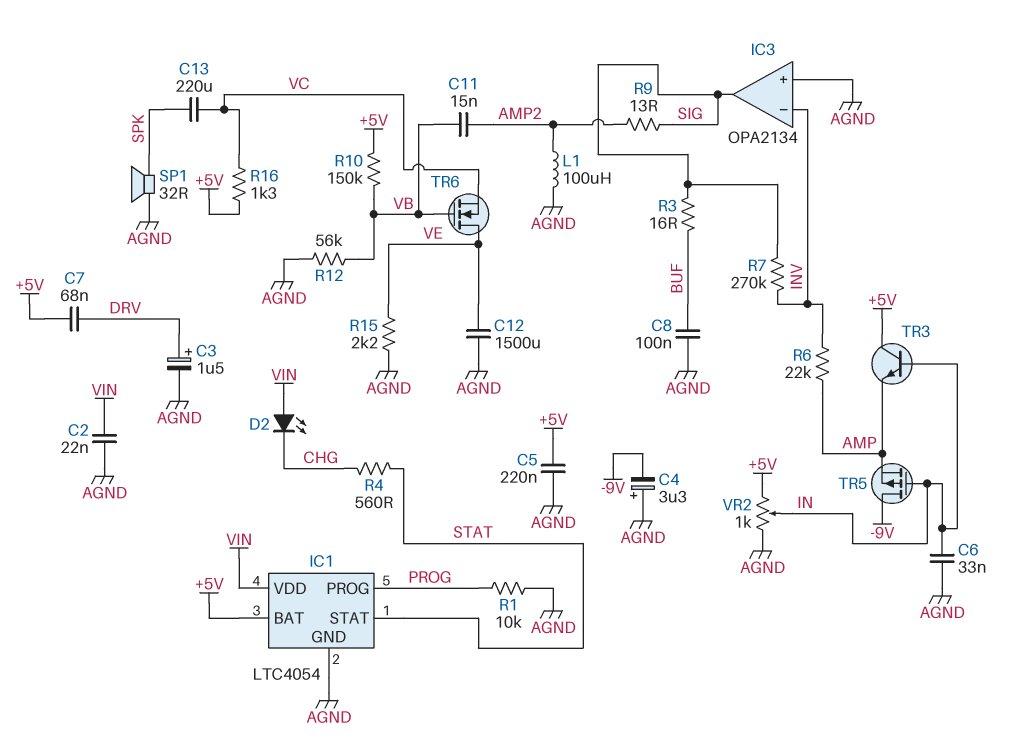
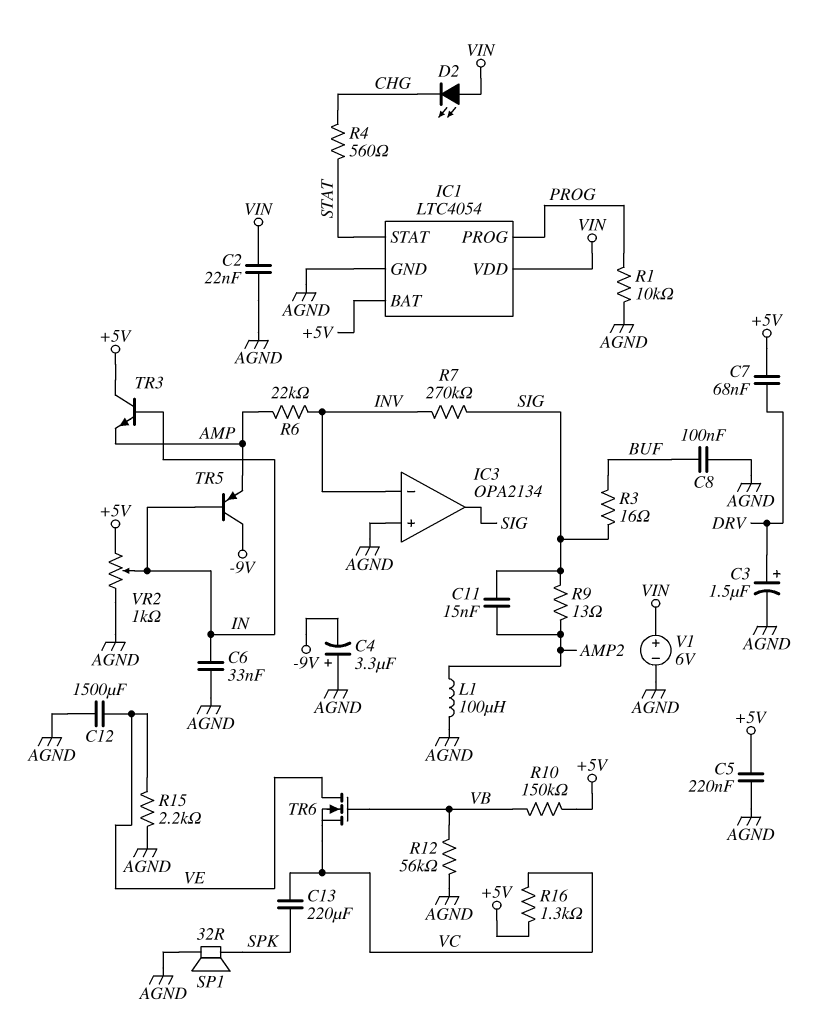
C11: 15nF (AMP2, VB) -> 15nF (AMP2, SIG)
TR5: PMOS (G IN, D -9V, S AMP) -> PNP (B IN, C -9V, E AMP)
V1: none -> 6V (plus VIN, minus AGND)

